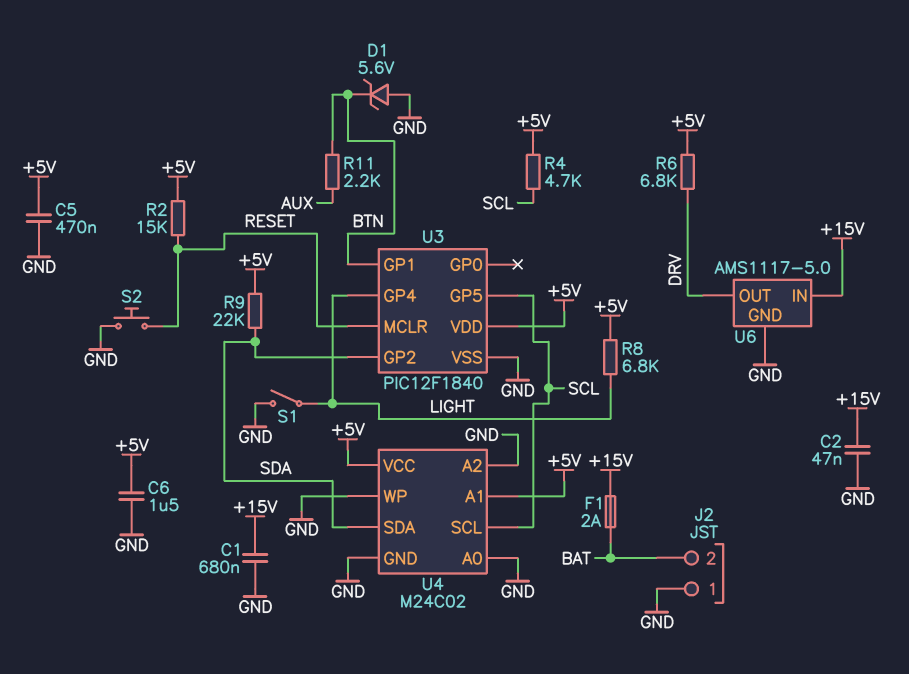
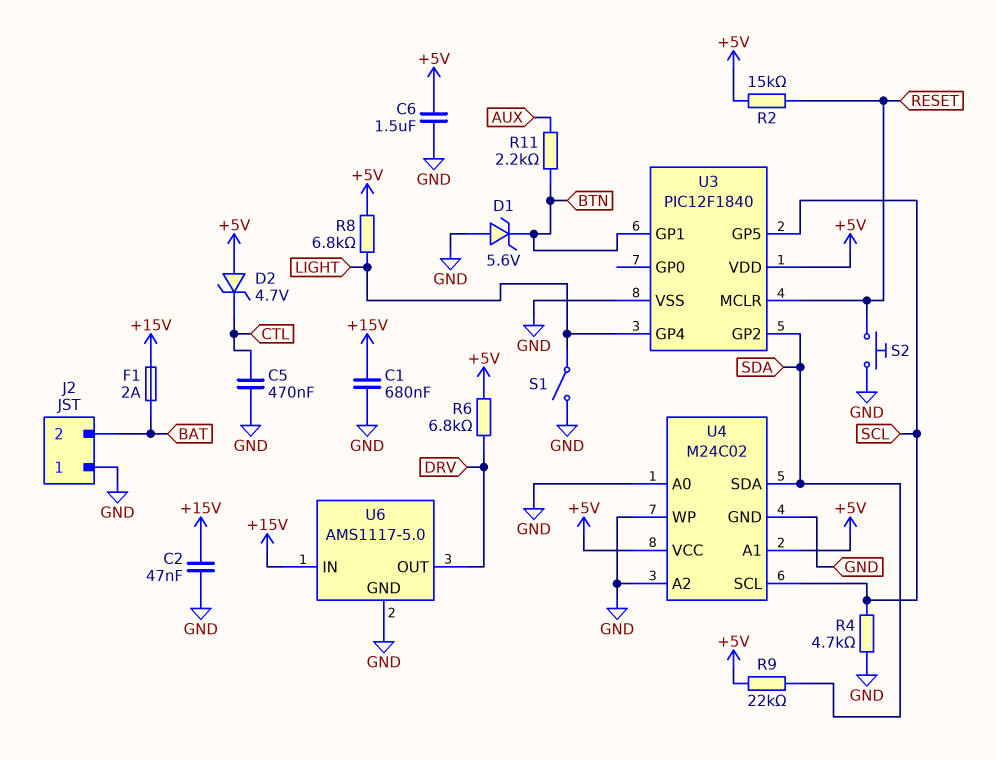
C5: 470nF (+5V, GND) -> 470nF (CTL, GND)
D2: none -> zener 4.7V (A +5V, K CTL)
R4: 4.7k (+5V, SCL) -> 4.7k (GND, SCL)

